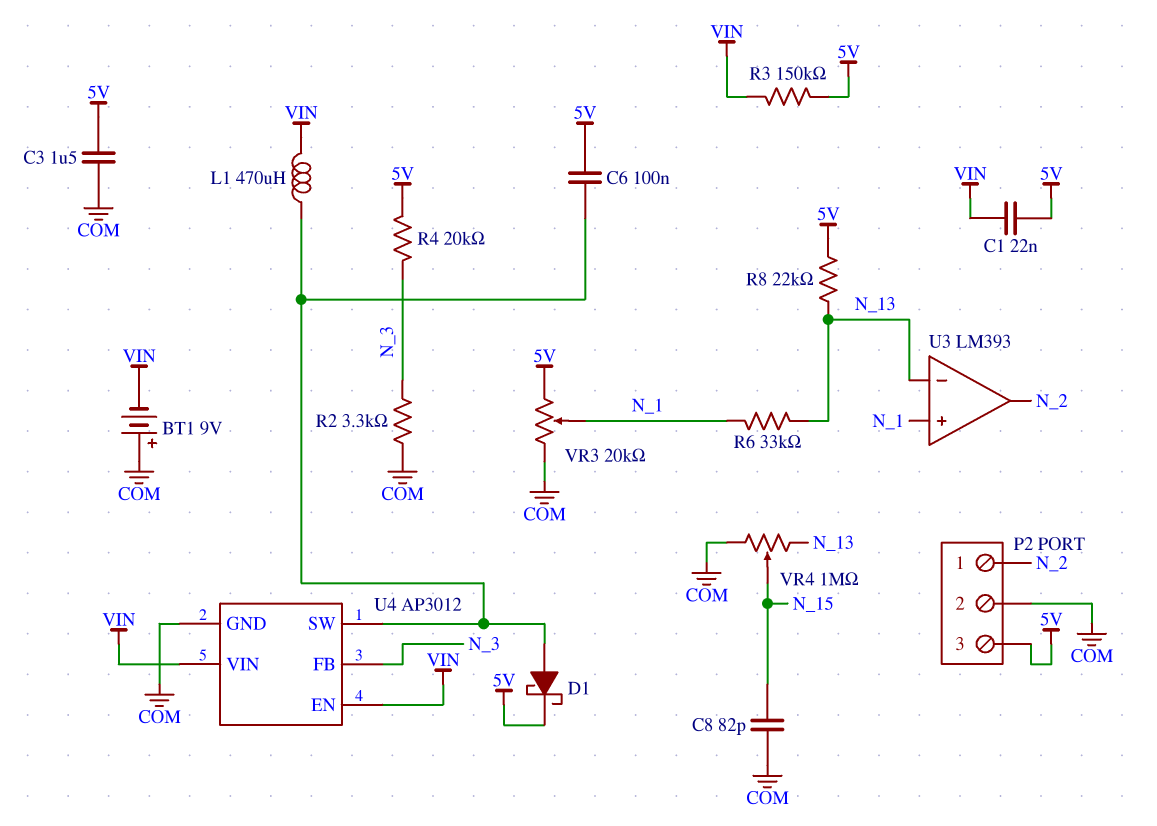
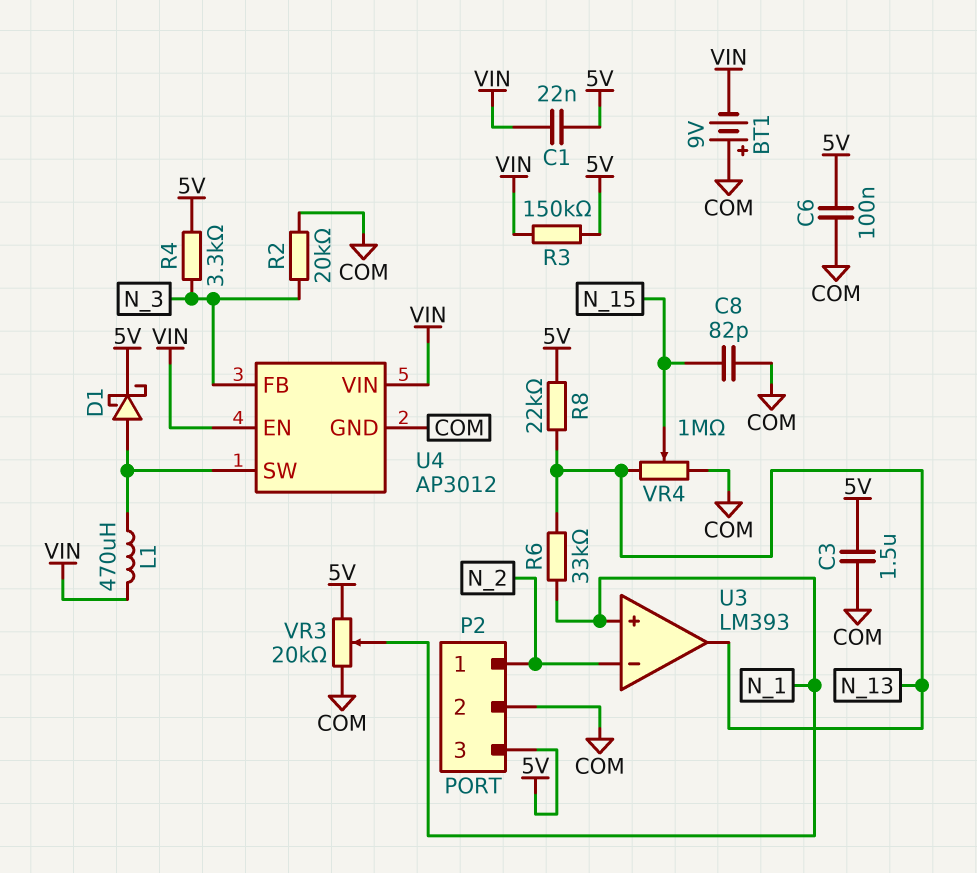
C6: 100nF (5V, U4/SW) -> 100nF (5V, COM)
R2: 3.3k (COM, N_3) -> 20k (COM, N_3)
R4: 20k (5V, N_3) -> 3.3k (5V, N_3)
U3 pin in-: N_13 -> N_2
U3 pin out: N_2 -> N_13

